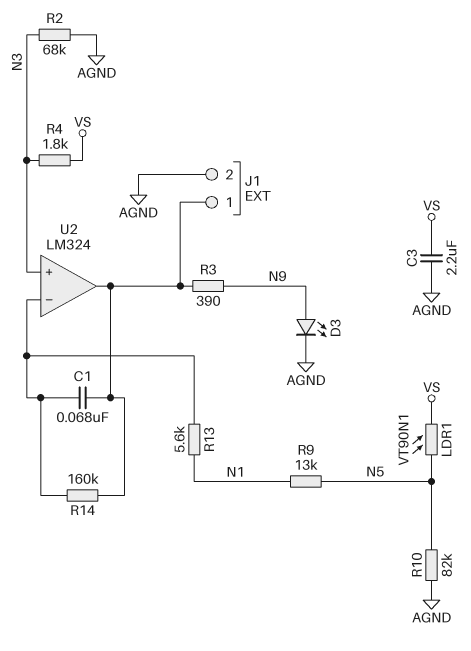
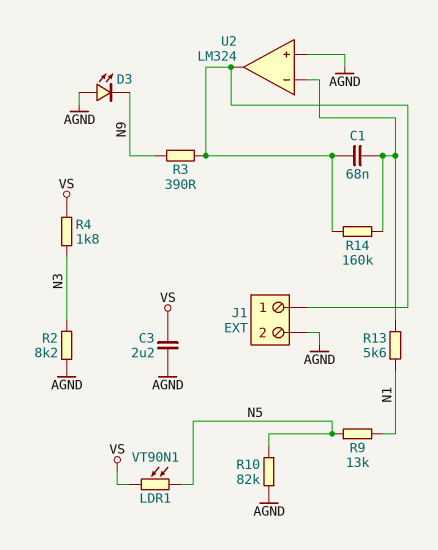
D3: LED (A N9, K AGND) -> LED (A AGND, K N9)
R2: 68k (AGND, N3) -> 8.2k (AGND, N3)
U2 pin in+: N3 -> AGND

